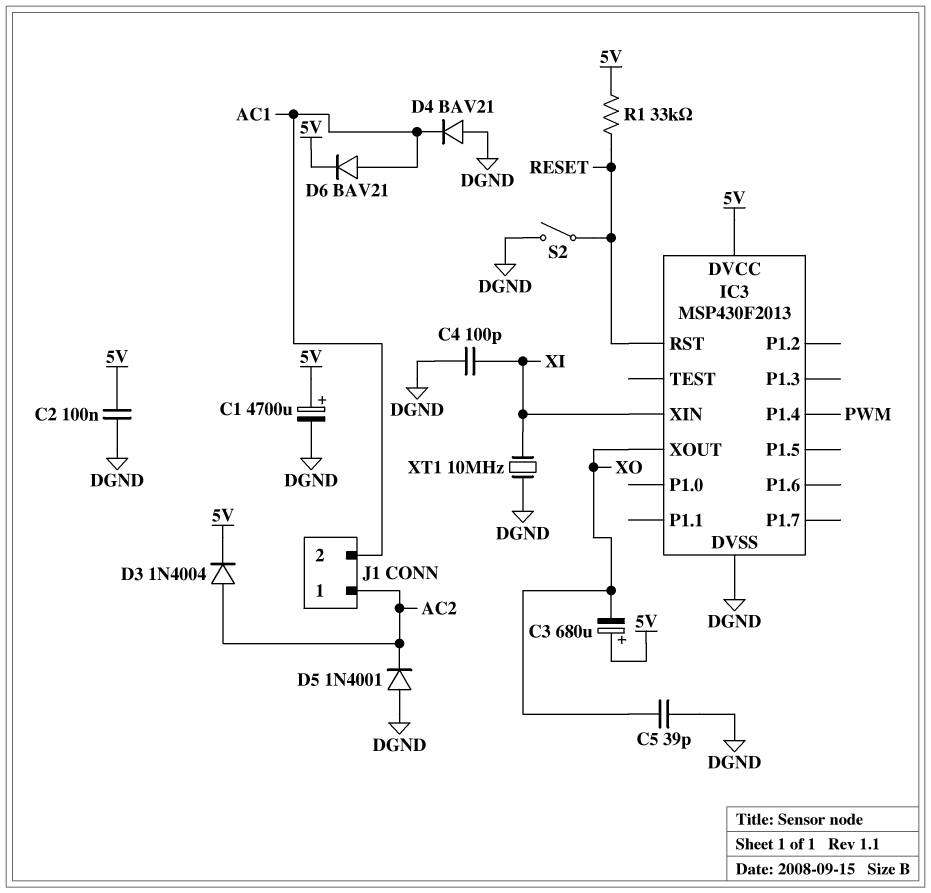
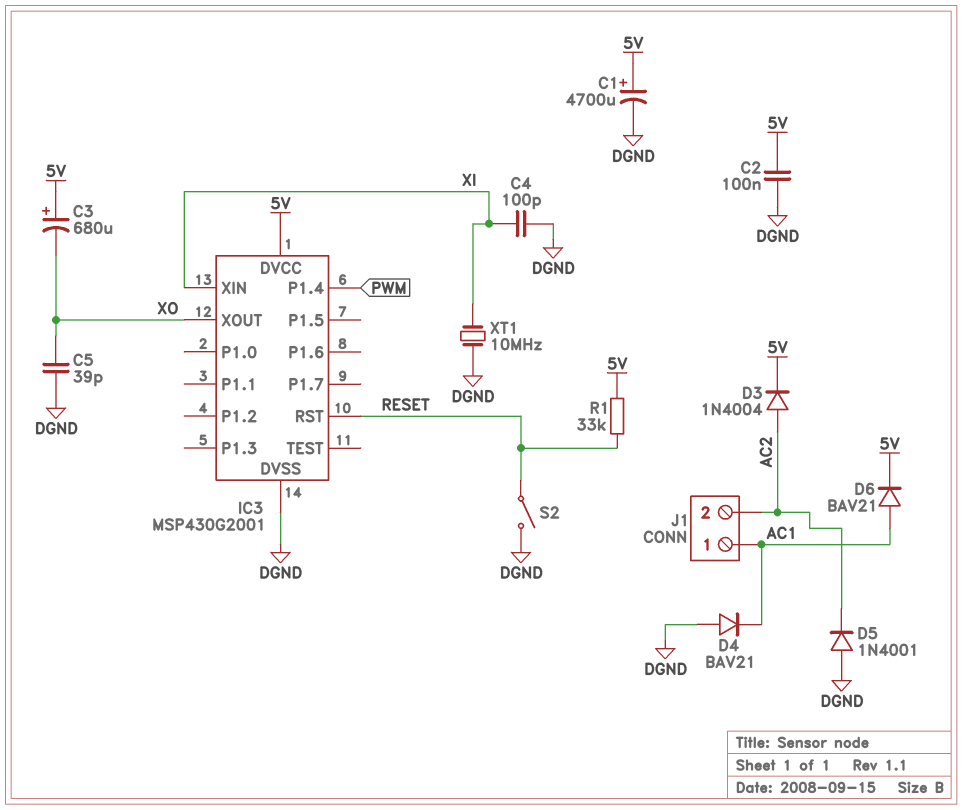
IC3: MSP430F2013 -> MSP430G2001
J1 pin 1: AC2 -> AC1
J1 pin 2: AC1 -> AC2

